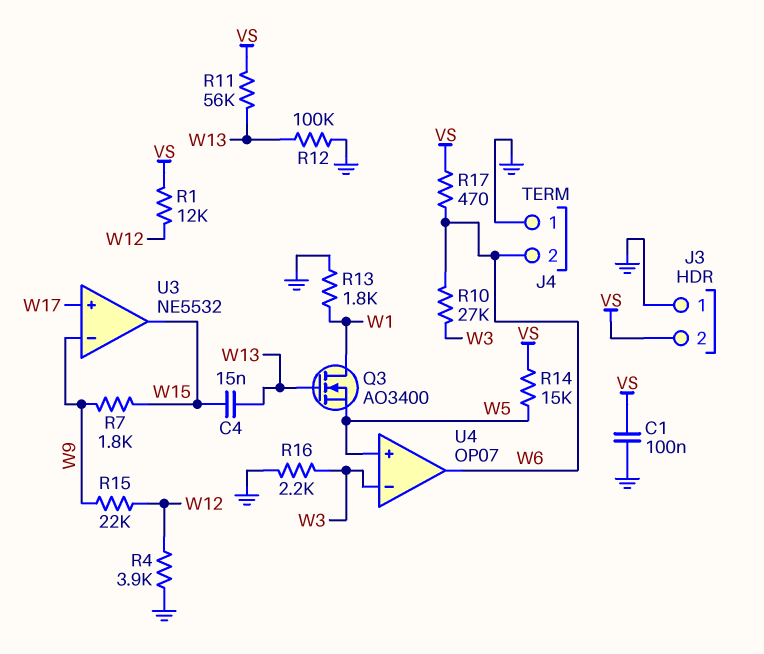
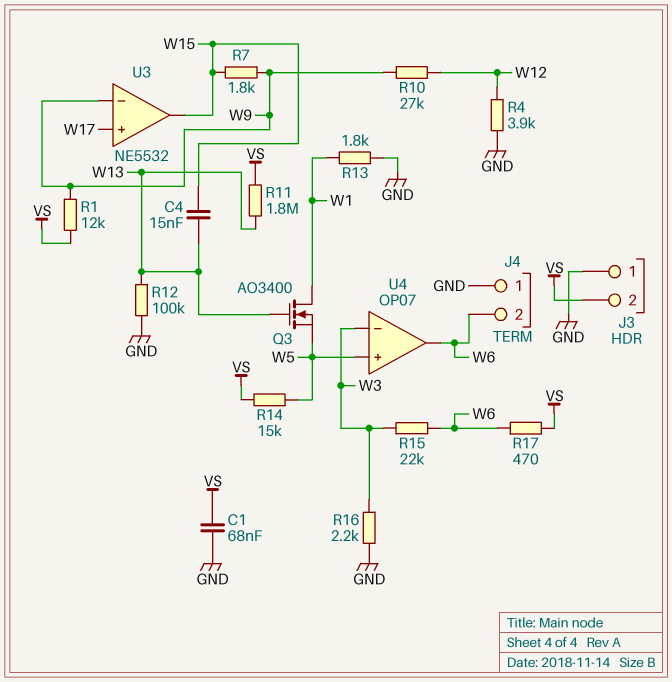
C1: 100nF (GND, VS) -> 68nF (GND, VS)
R1: 12k (VS, W12) -> 12k (VS, W9)
R10: 27k (W3, W6) -> 27k (W9, W12)
R11: 56k (VS, W13) -> 1.8M (VS, W13)
R15: 22k (W9, W12) -> 22k (W3, W6)

